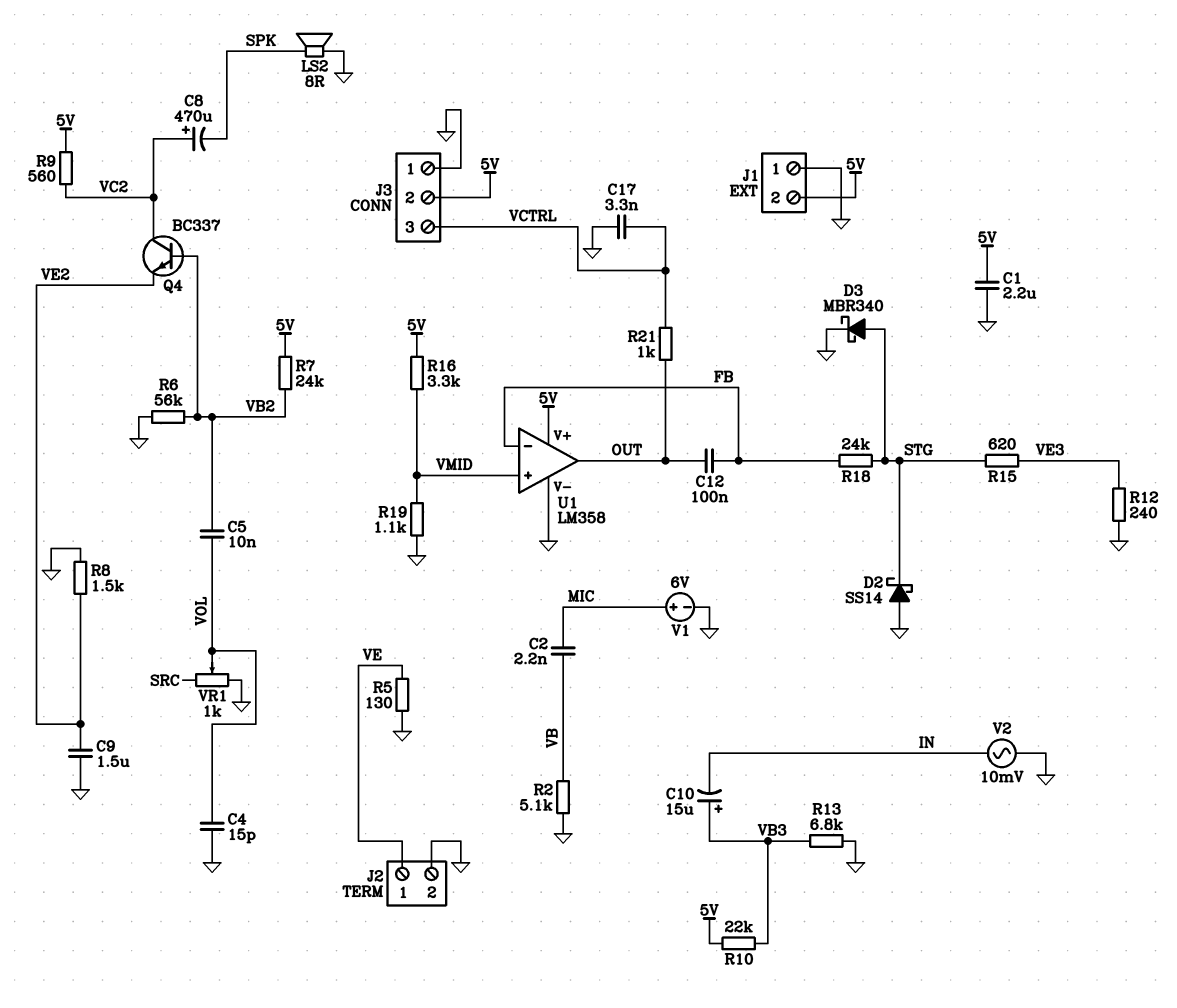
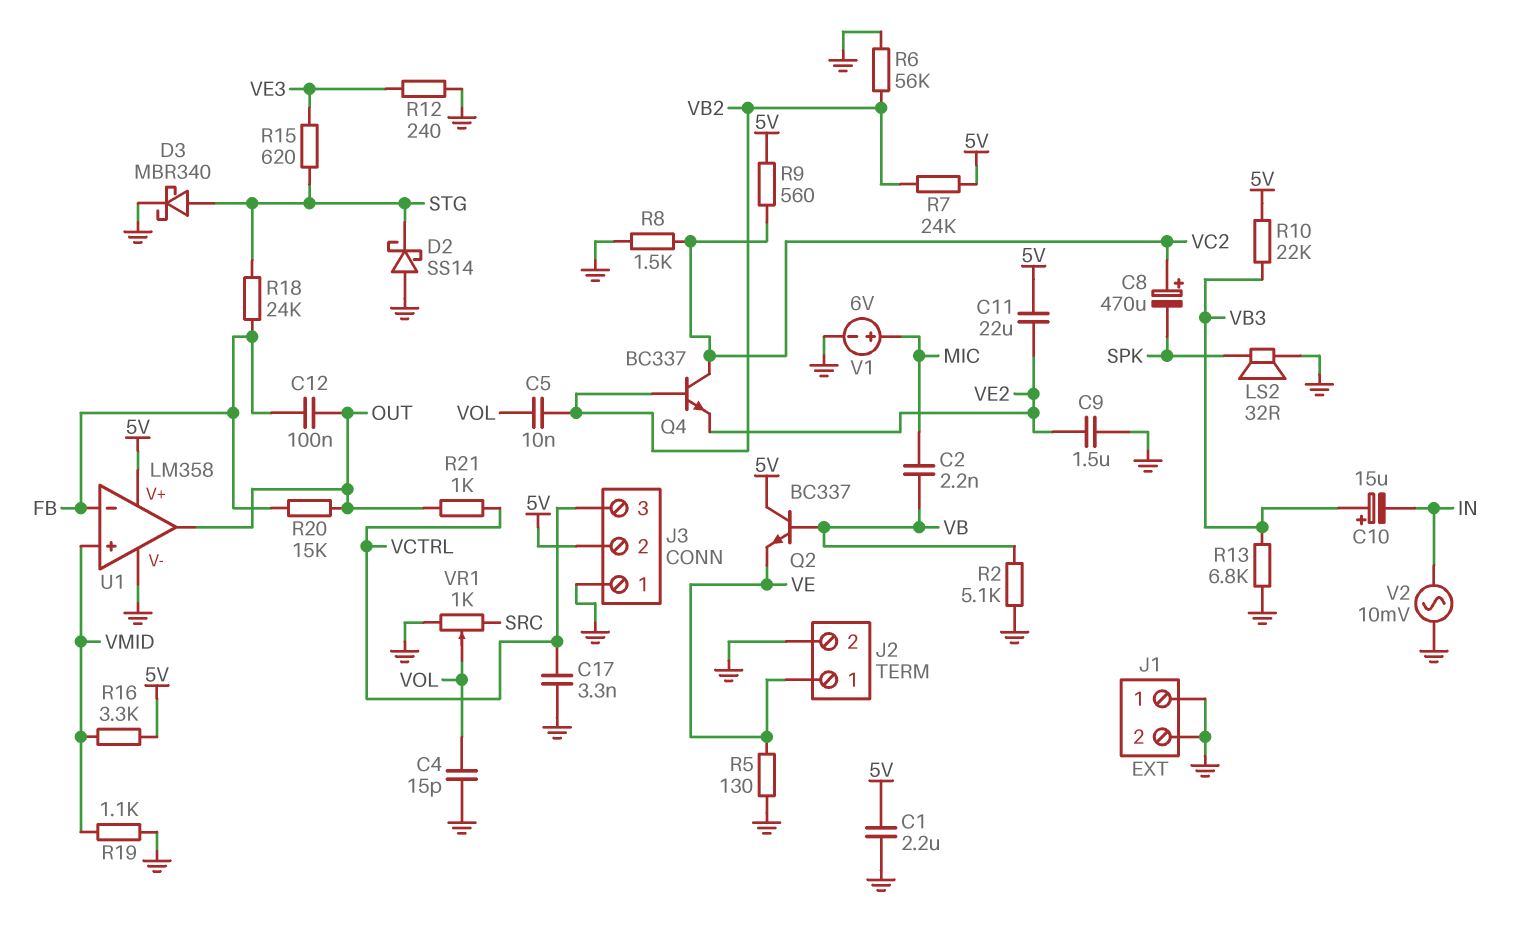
C11: none -> 22uF (5V, VE2)
J1 pin 2: 5V -> GND
LS2: speaker 8R (GND, SPK) -> speaker 32R (GND, SPK)
Q2: none -> NPN BC337 (B VB, C 5V, E VE)
R8: 1.5k (GND, VE2) -> 1.5k (GND, VC2)
R20: none -> 15k (FB, OUT)

